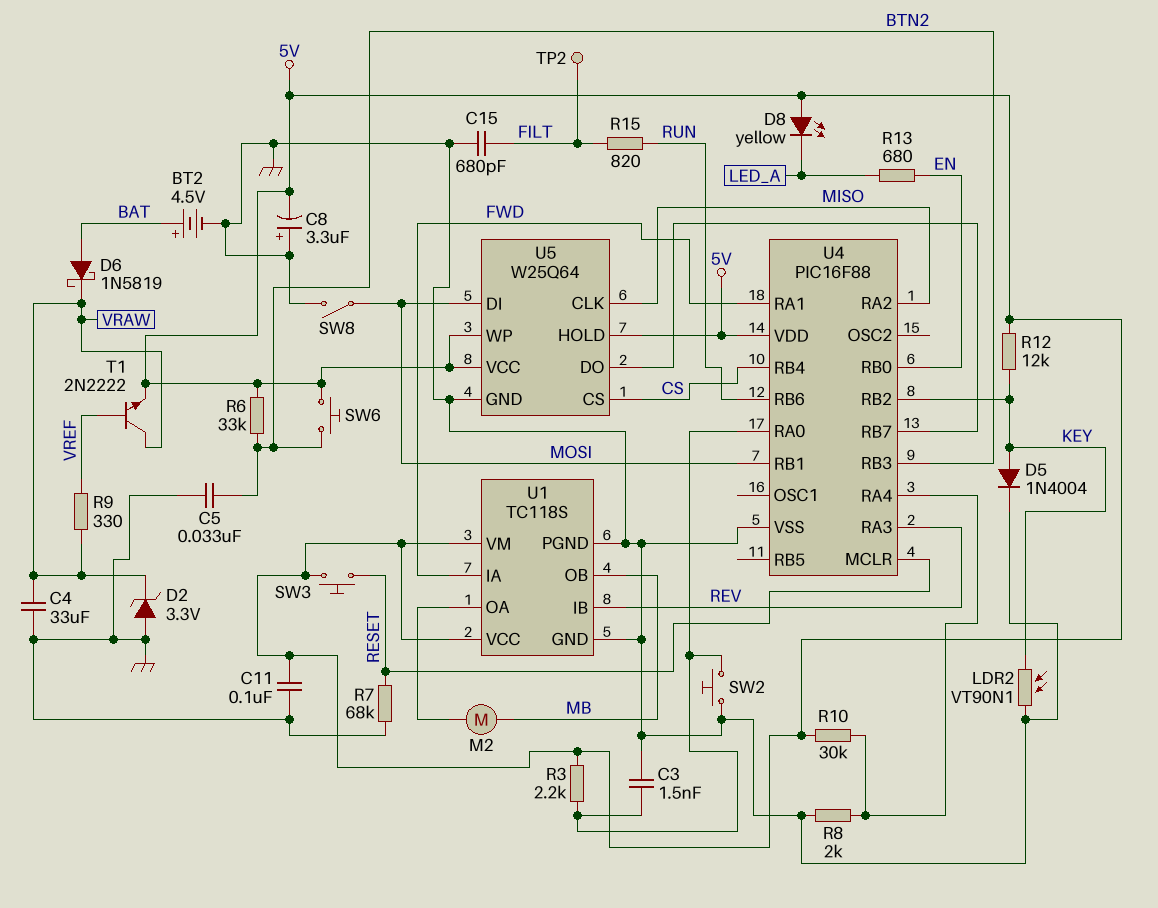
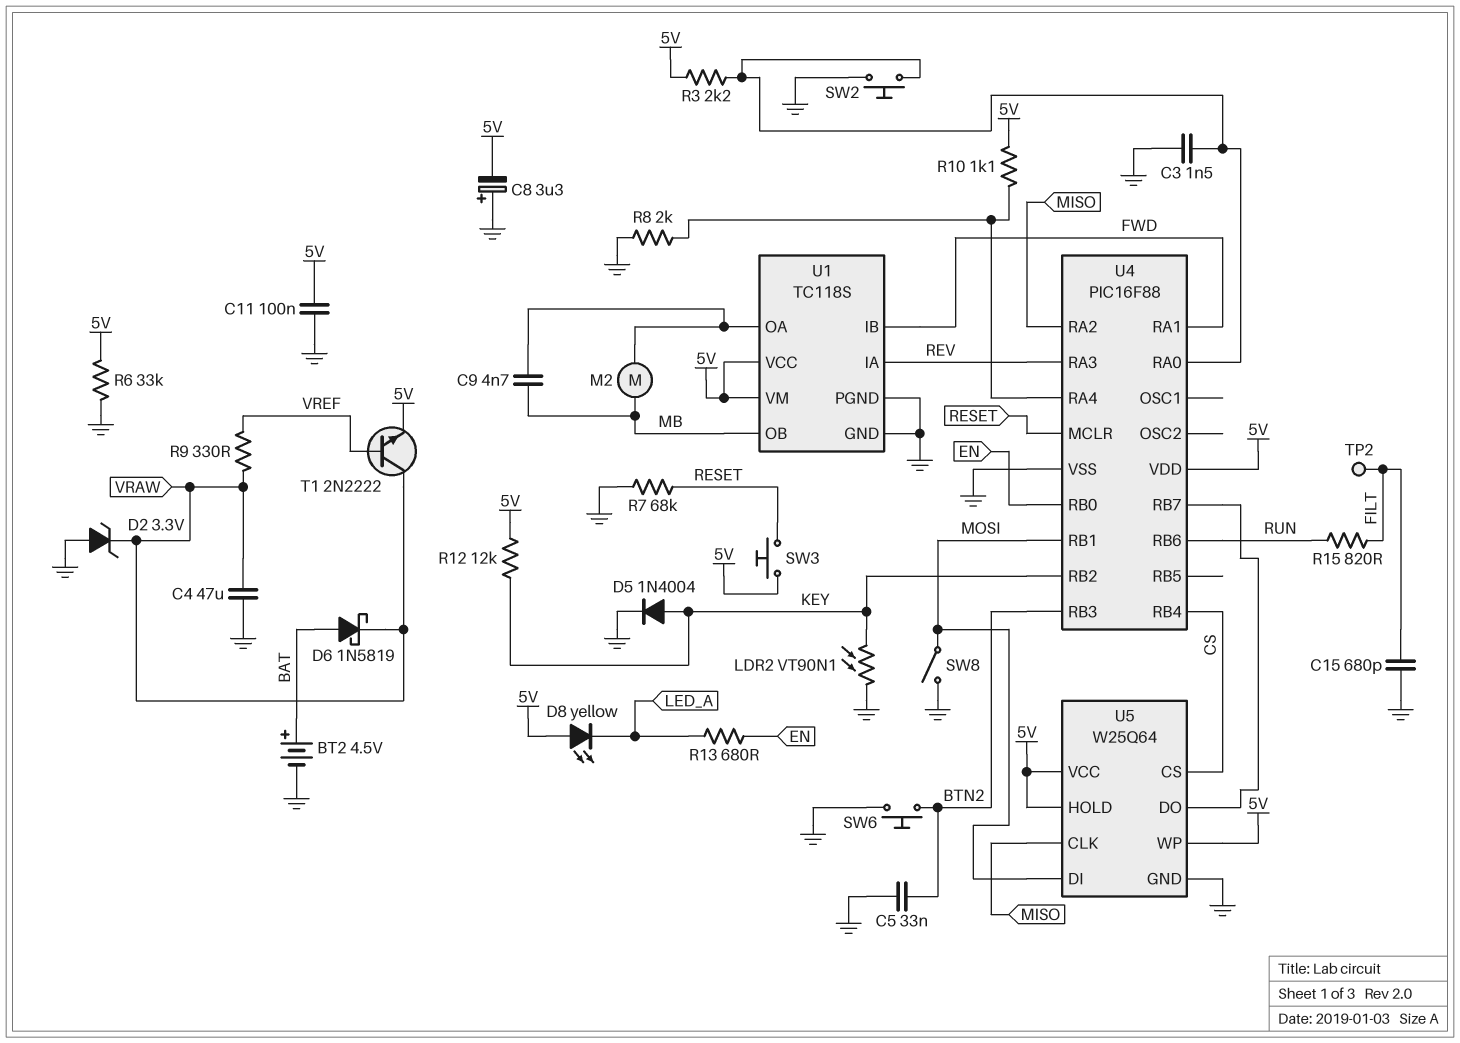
C4: 33uF (GND, VRAW) -> 47uF (GND, VRAW)
C9: none -> 4.7nF (MB, U1/OA)
R6: 33k (5V, BTN2) -> 33k (5V, GND)
R10: 30k (5V, U4/RA4) -> 1.1k (5V, U4/RA4)
SW6: button (5V, BTN2) -> button (BTN2, GND)
U1 pin IA: FWD -> REV
U1 pin IB: REV -> FWD

